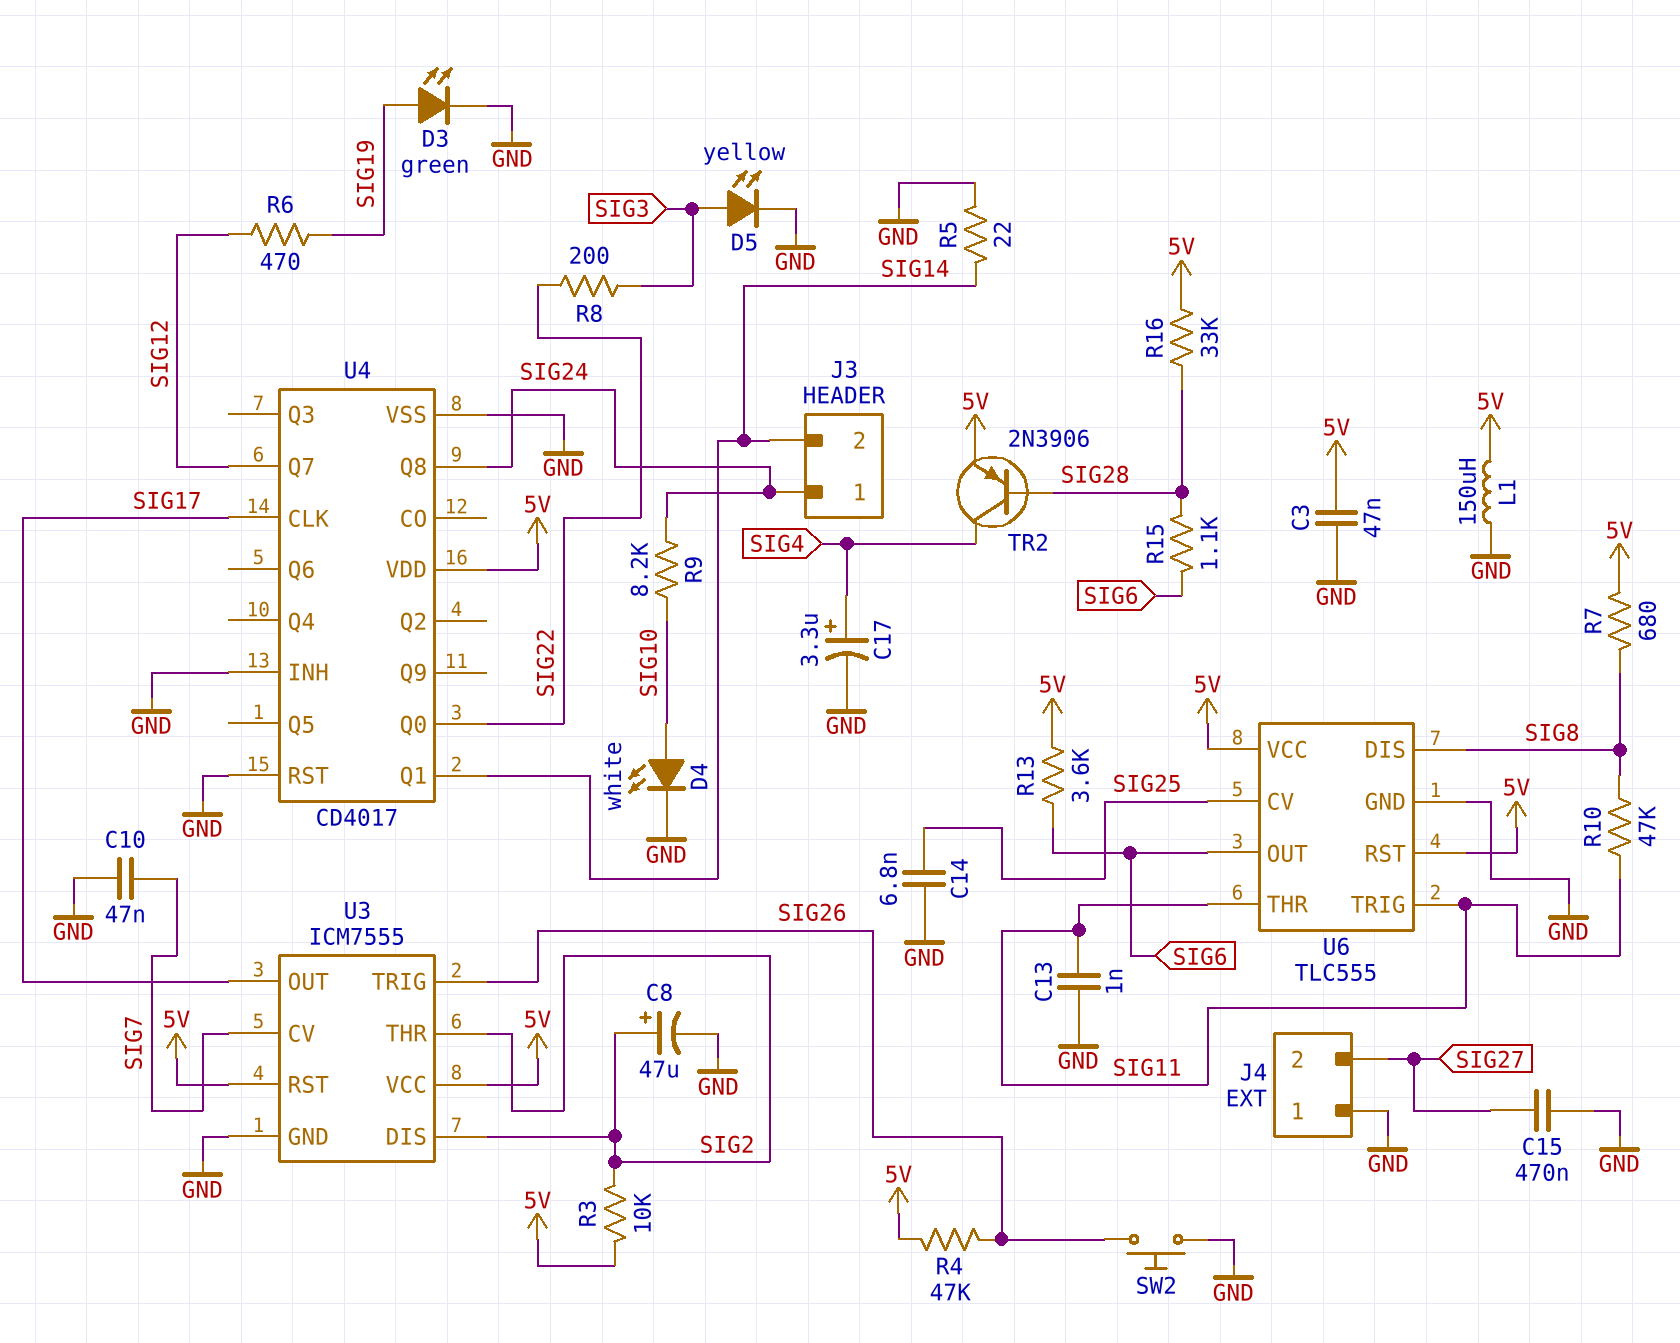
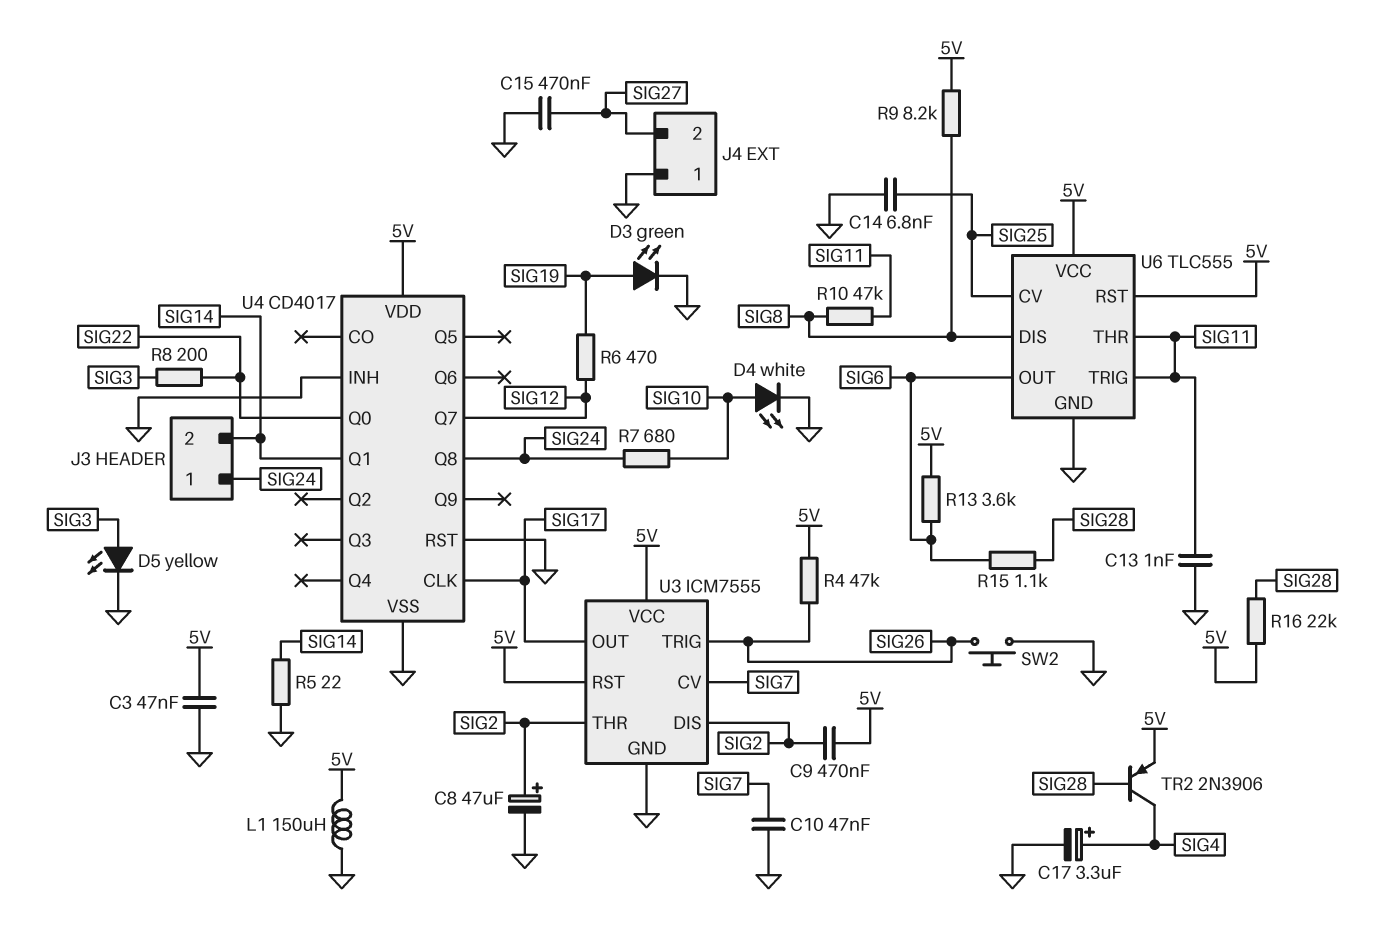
C9: none -> 470nF (5V, SIG2)
R3: 10k (5V, SIG2) -> none
R7: 680 (5V, SIG8) -> 680 (SIG10, SIG24)
R9: 8.2k (SIG10, SIG24) -> 8.2k (5V, SIG8)
R16: 33k (5V, SIG28) -> 22k (5V, SIG28)

